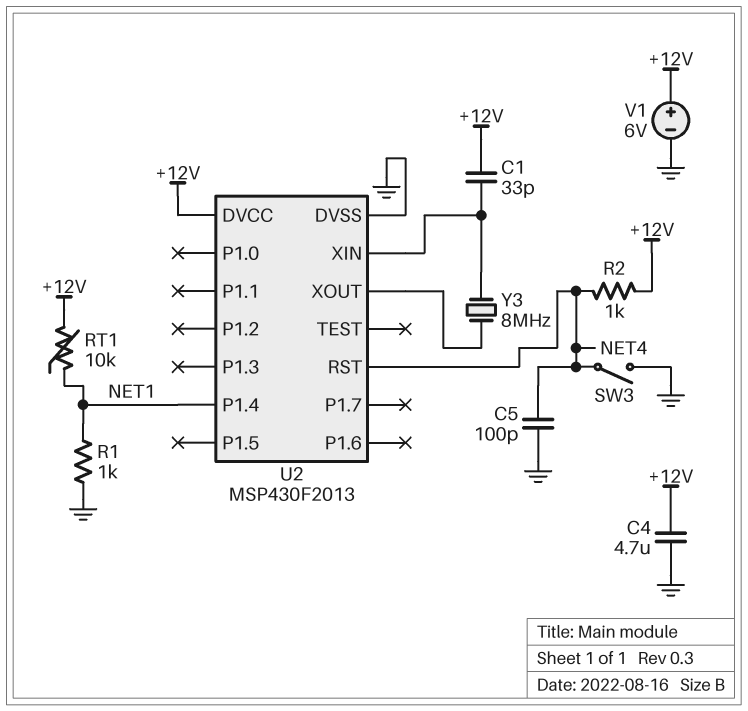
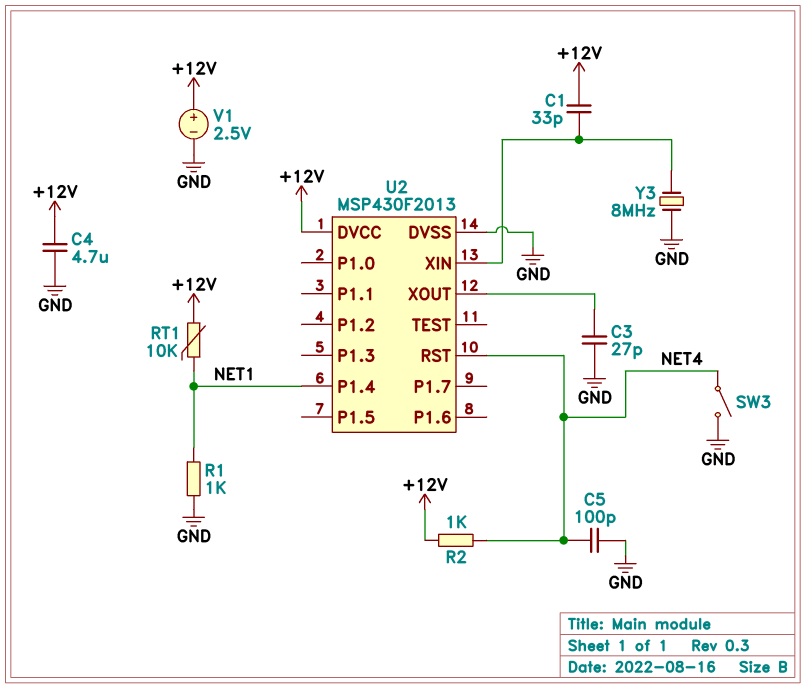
C3: none -> 27pF (GND, U2/XOUT)
V1: 6V (plus +12V, minus GND) -> 2.5V (plus +12V, minus GND)
Y3: 8MHz (U2/XIN, U2/XOUT) -> 8MHz (GND, U2/XIN)

